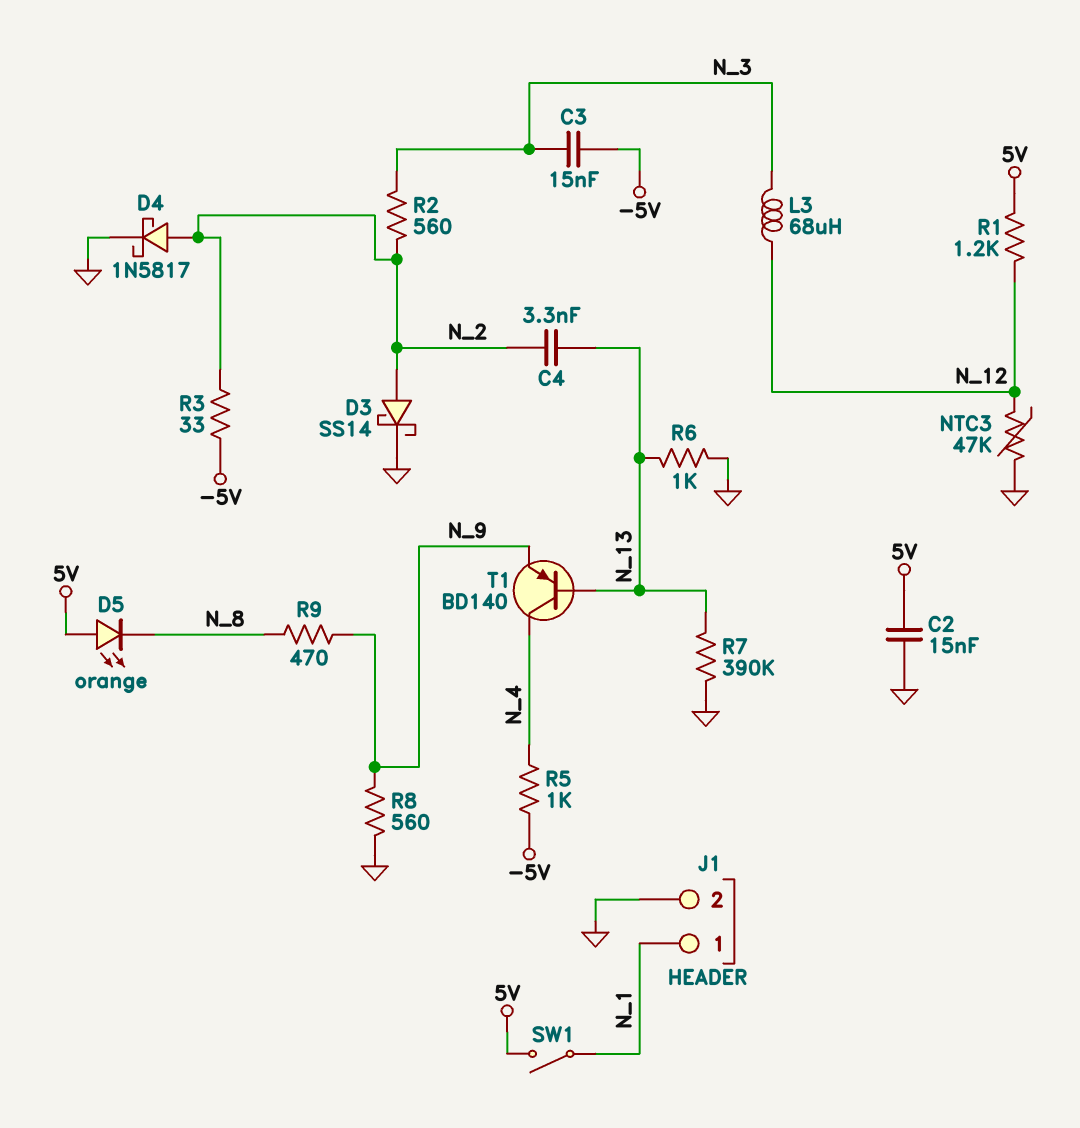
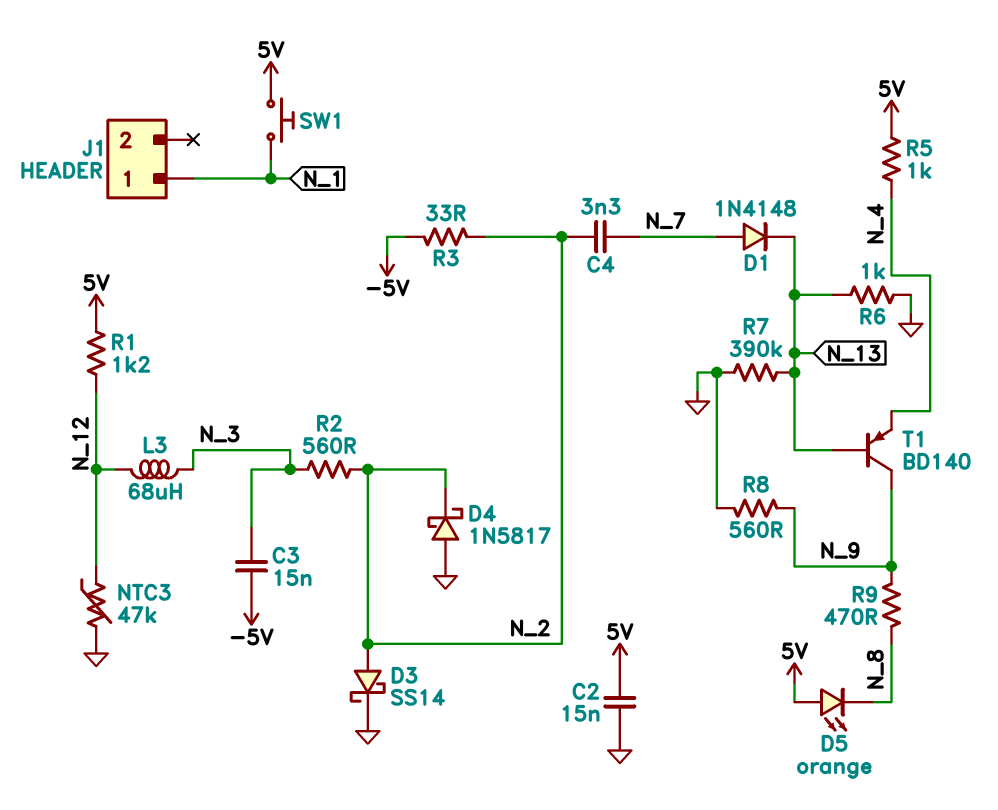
C4: 3.3nF (N_2, N_13) -> 3.3nF (N_2, N_7)
D1: none -> diode 1N4148 (A N_7, K N_13)
D4: schottky 1N5817 (A N_2, K GND) -> schottky 1N5817 (A GND, K N_2)
J1 pin 2: GND -> none
R5: 1k (-5V, N_4) -> 1k (5V, N_4)
SW1: switch (5V, N_1) -> button (5V, N_1)
T1: PNP BD140 (B N_13, C N_4, E N_9) -> PNP BD140 (B N_13, C N_9, E N_4)

